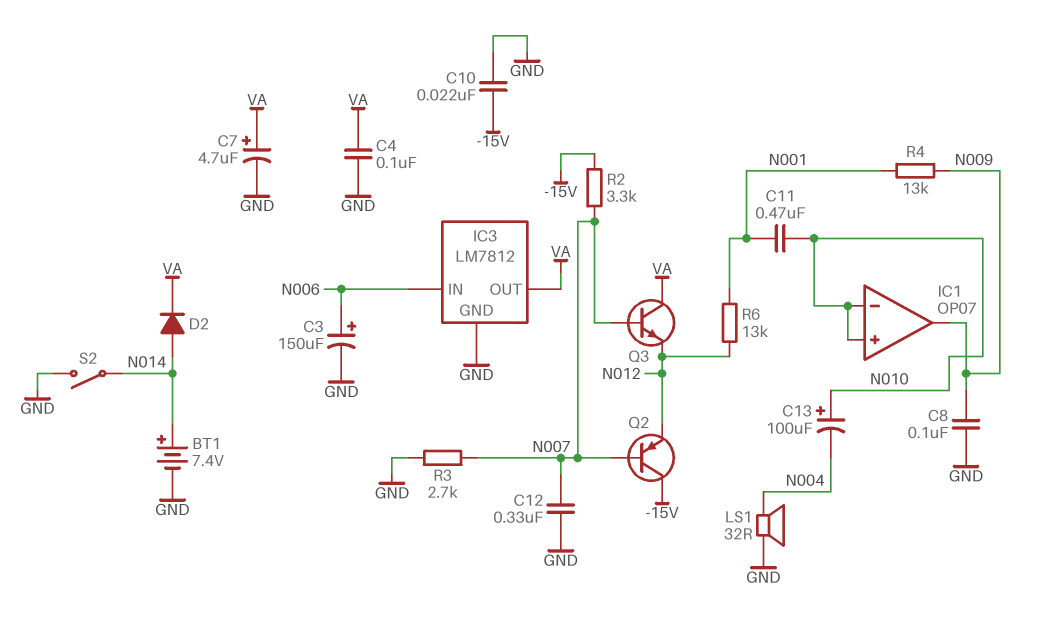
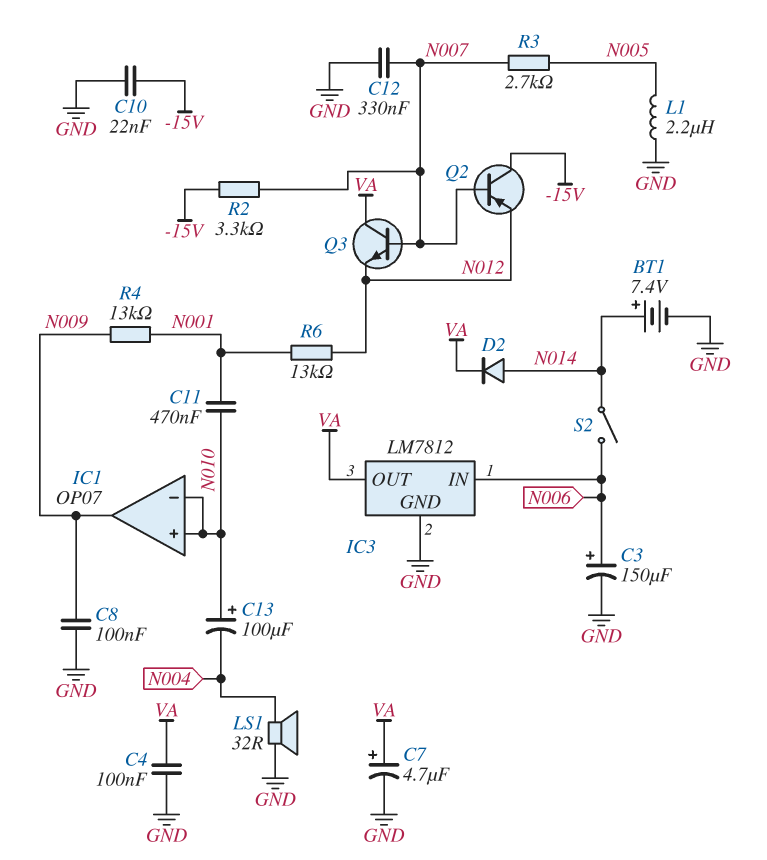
L1: none -> 2.2uH (GND, N005)
R3: 2.7k (GND, N007) -> 2.7k (N005, N007)
S2: switch (GND, N014) -> switch (N006, N014)

